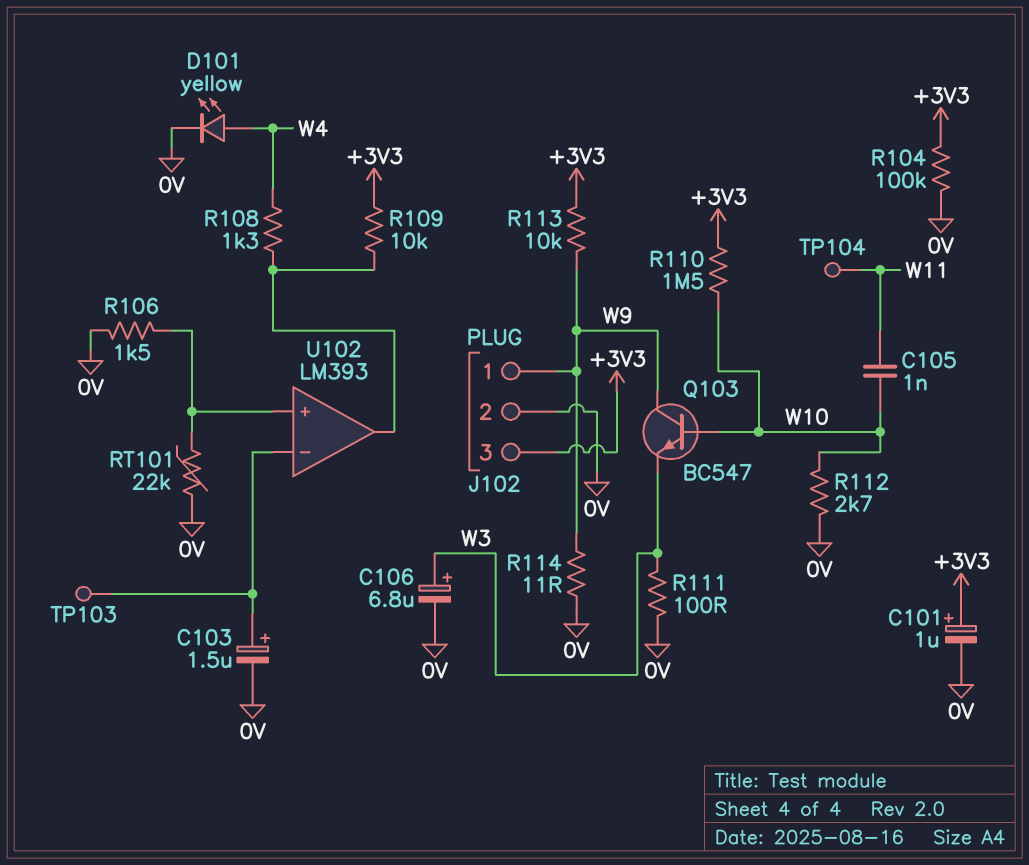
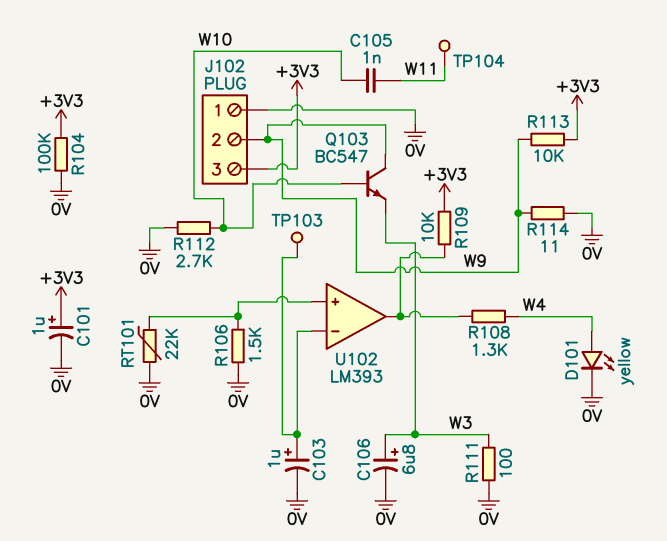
C103: 1.5uF (plus U102/in-, minus 0V) -> 1uF (plus U102/in-, minus 0V)
J102 pin 1: W9 -> 0V
J102 pin 2: 0V -> W9
R110: 1.5M (+3V3, W10) -> none

